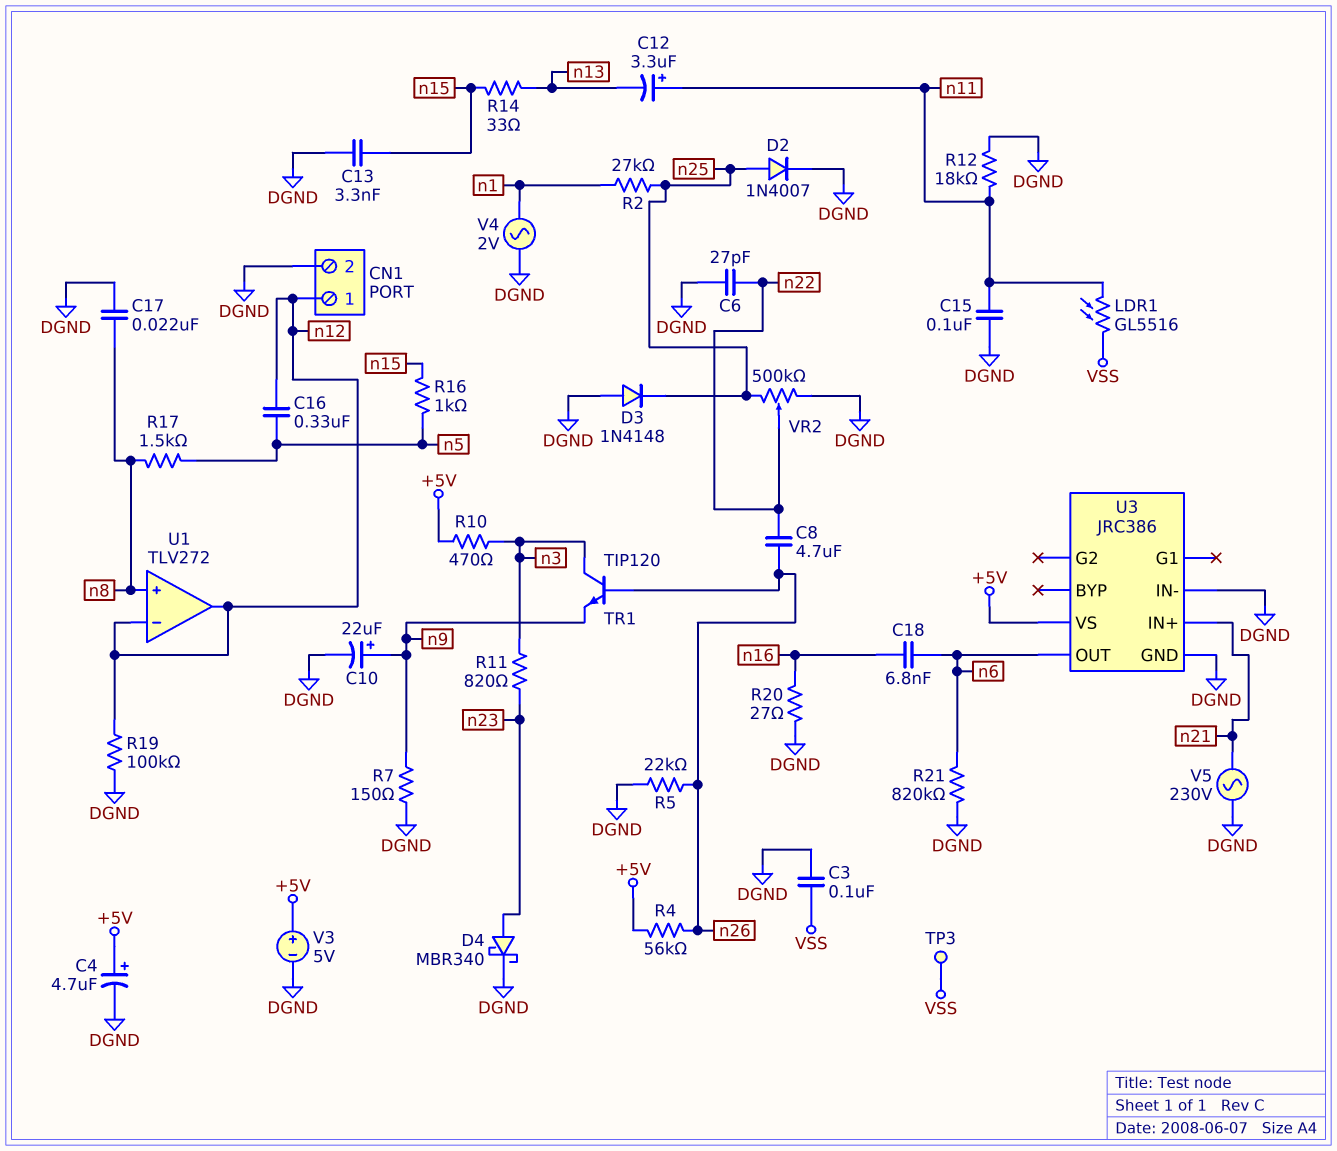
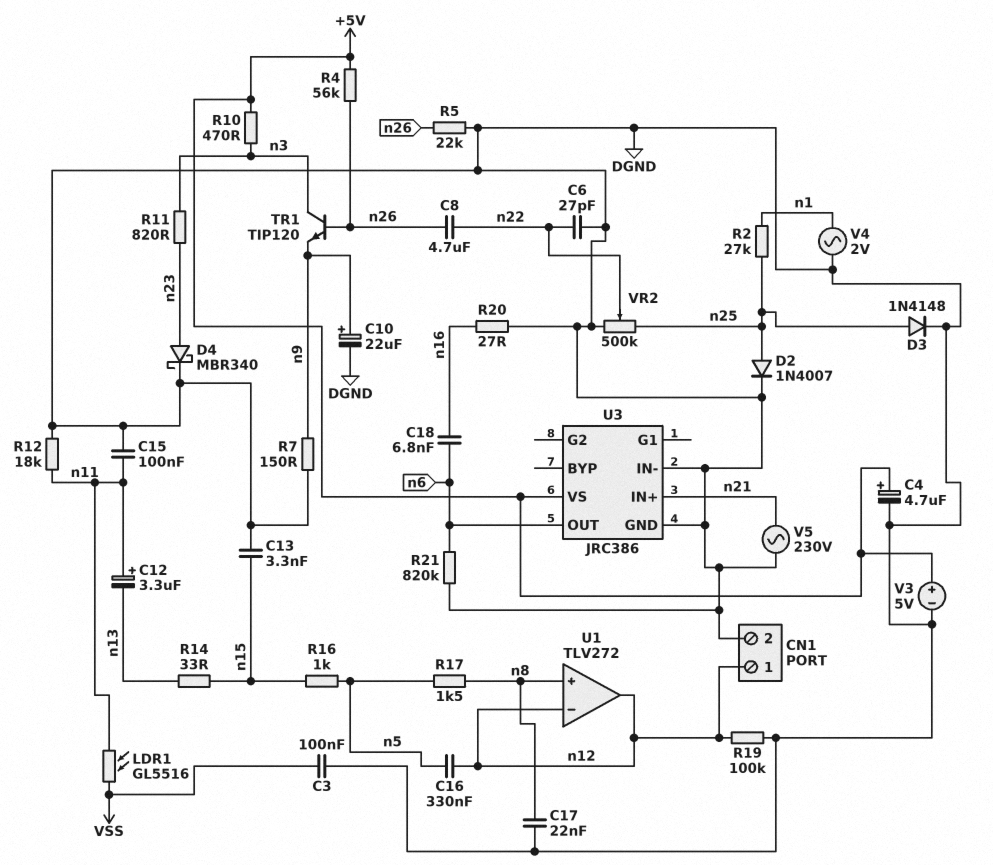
D3: diode 1N4148 (A DGND, K n25) -> diode 1N4148 (A n25, K DGND)
TP3: test point (VSS) -> none

